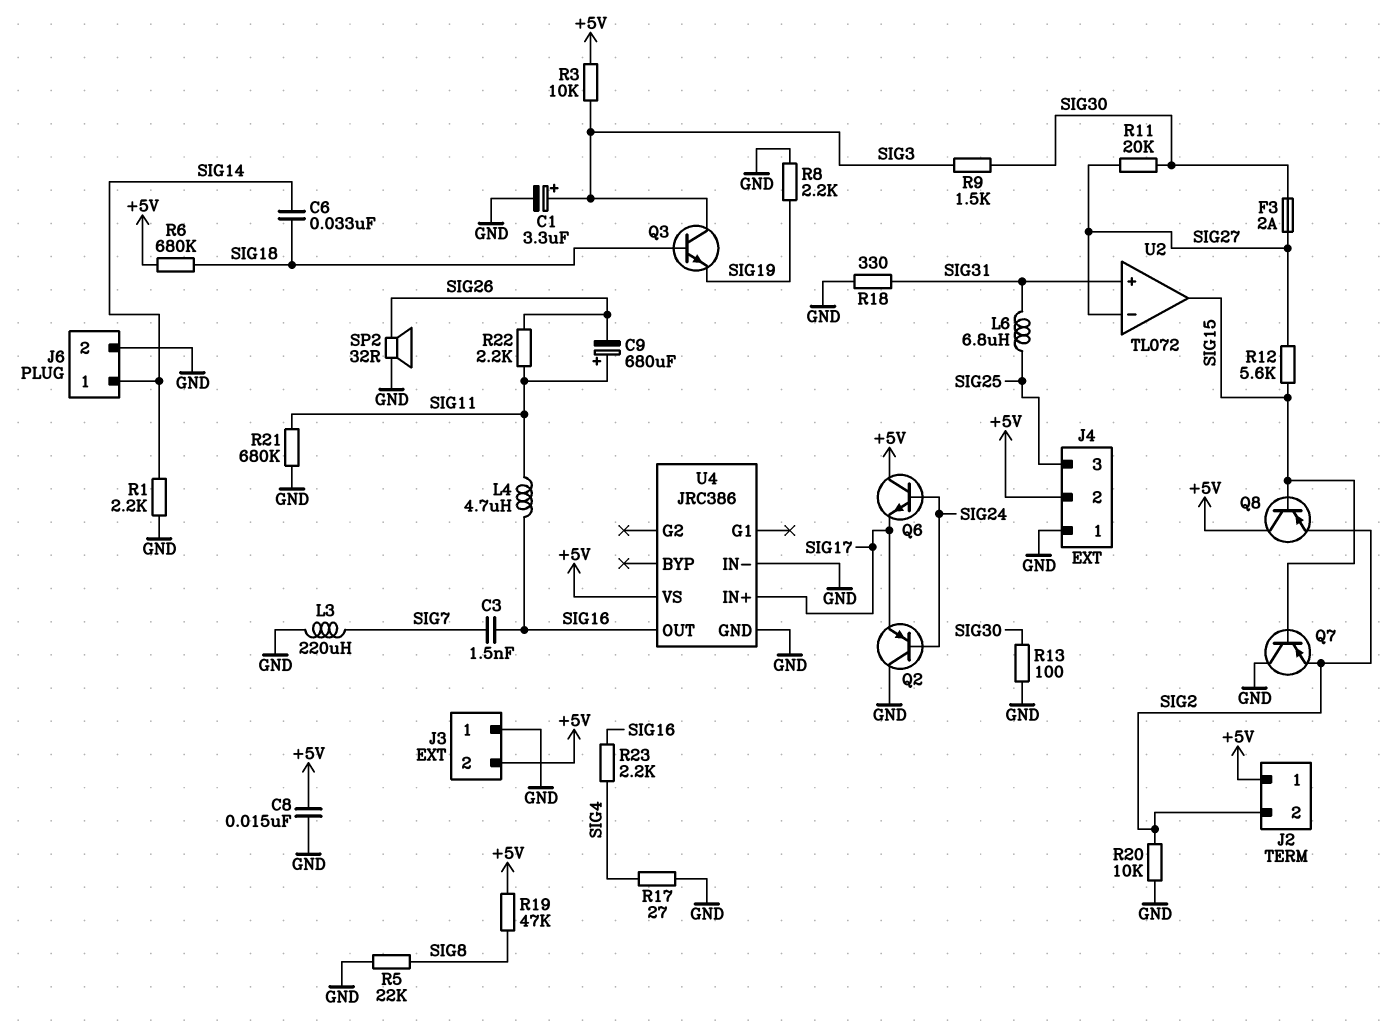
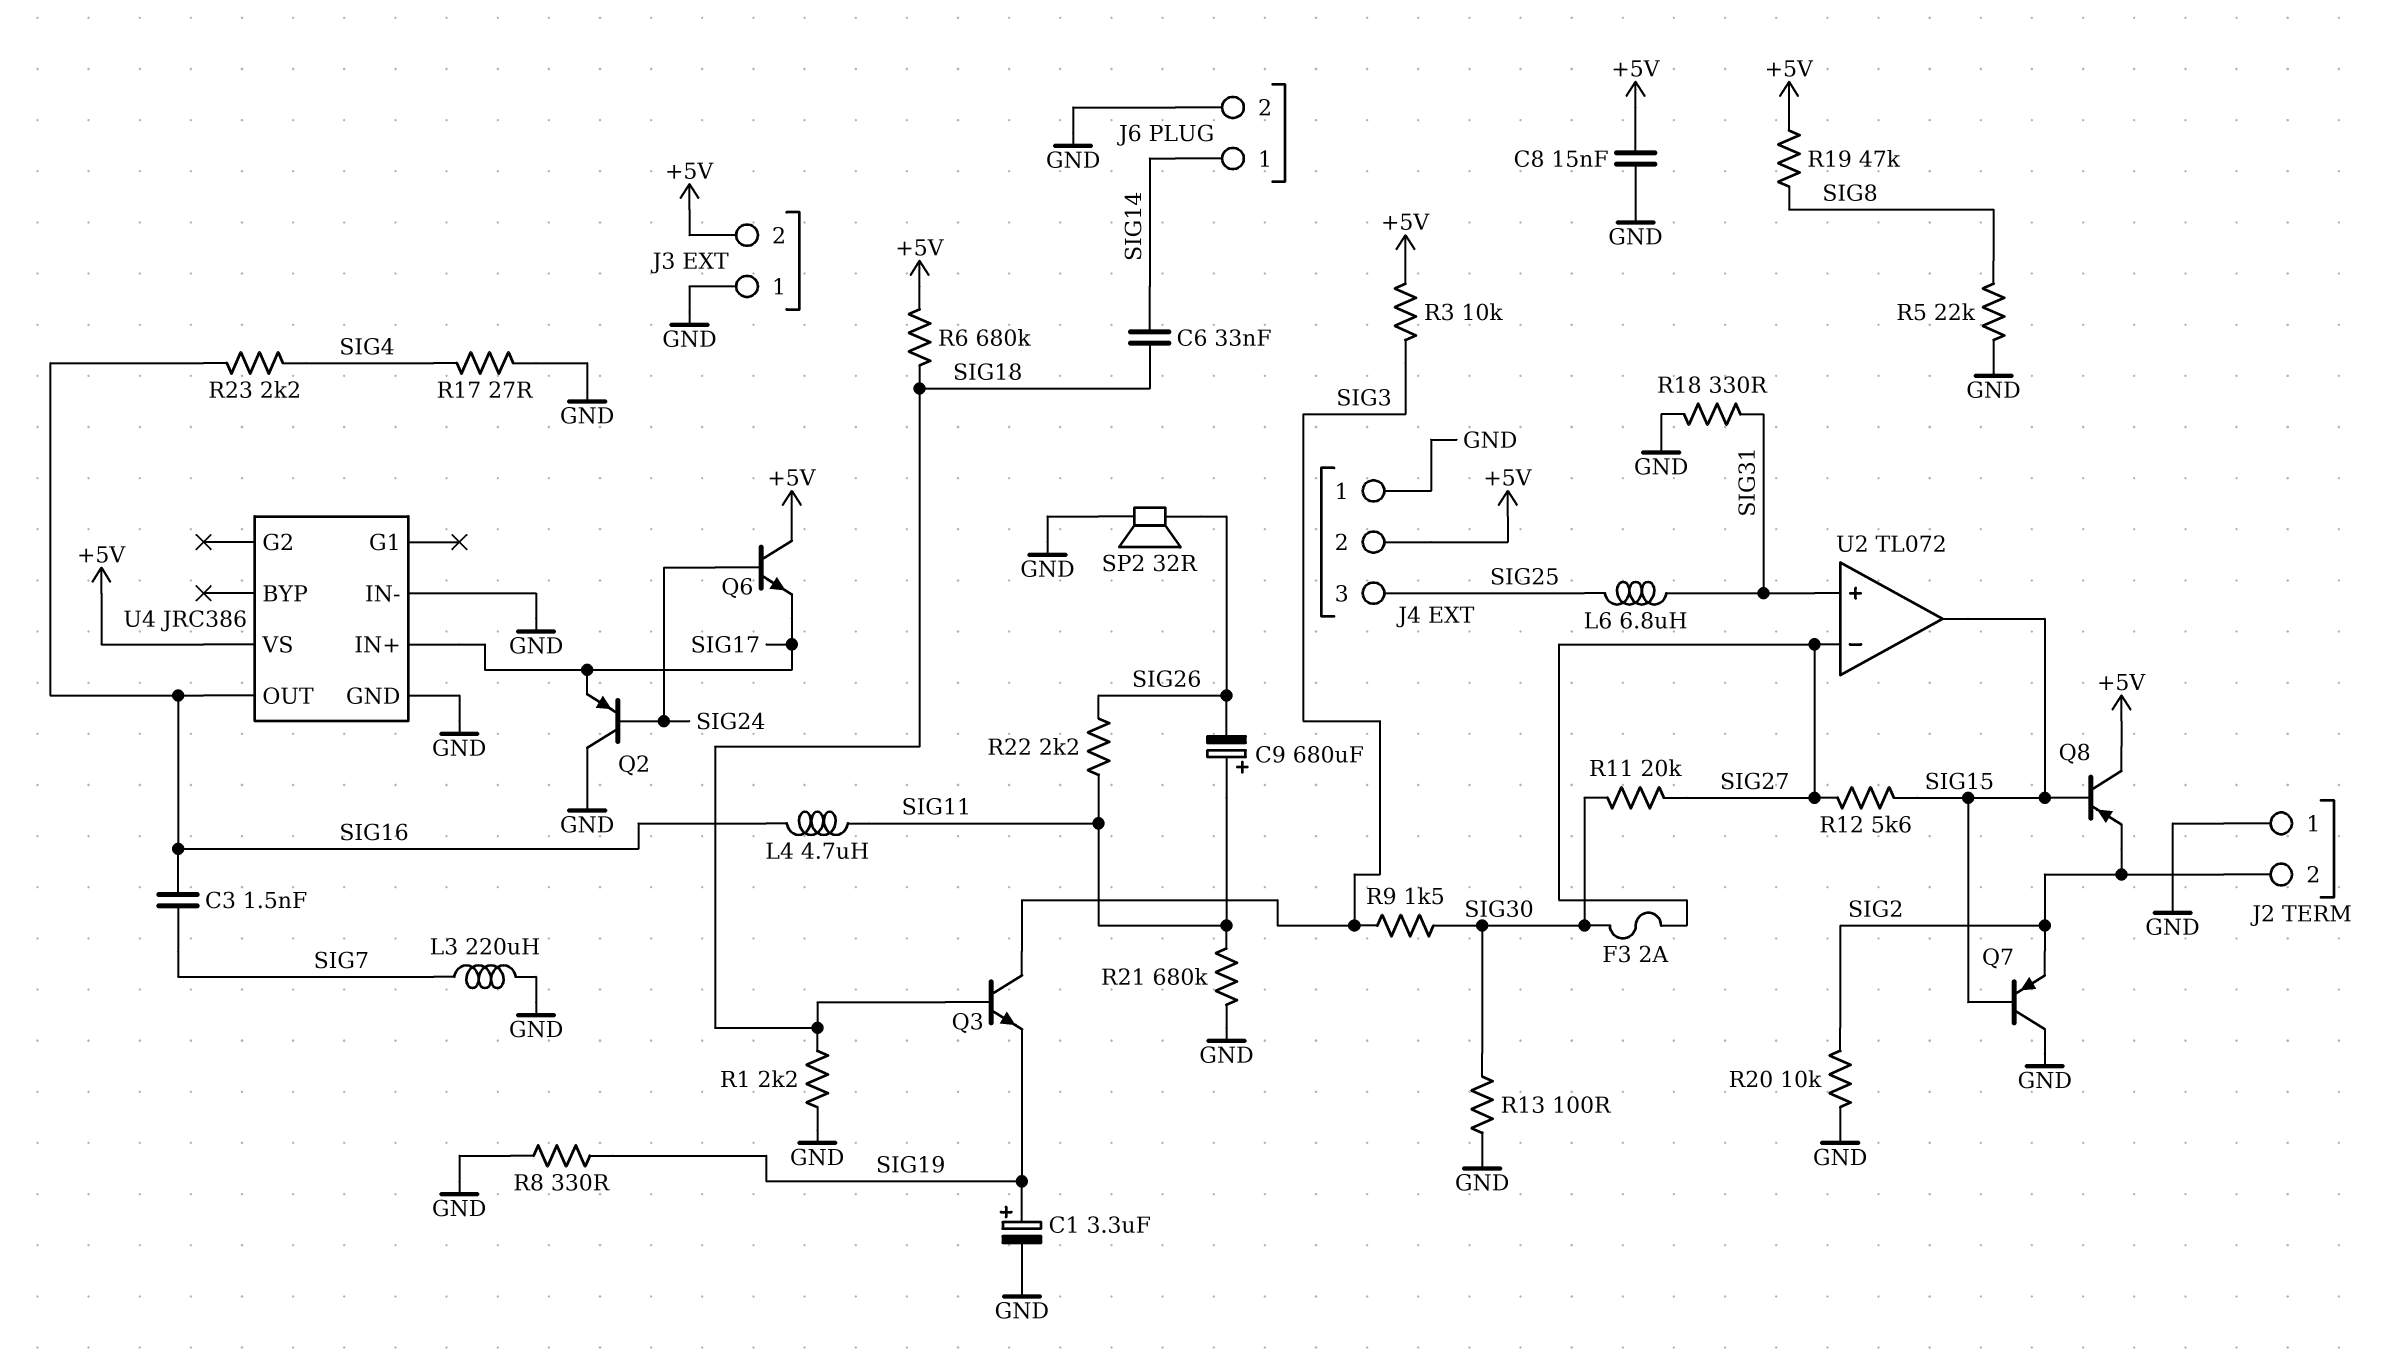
C1: 3.3uF (plus SIG3, minus GND) -> 3.3uF (plus SIG19, minus GND)
J2 pin 1: +5V -> GND
R1: 2.2k (GND, SIG14) -> 2.2k (GND, SIG18)
R8: 2.2k (GND, SIG19) -> 330 (GND, SIG19)

